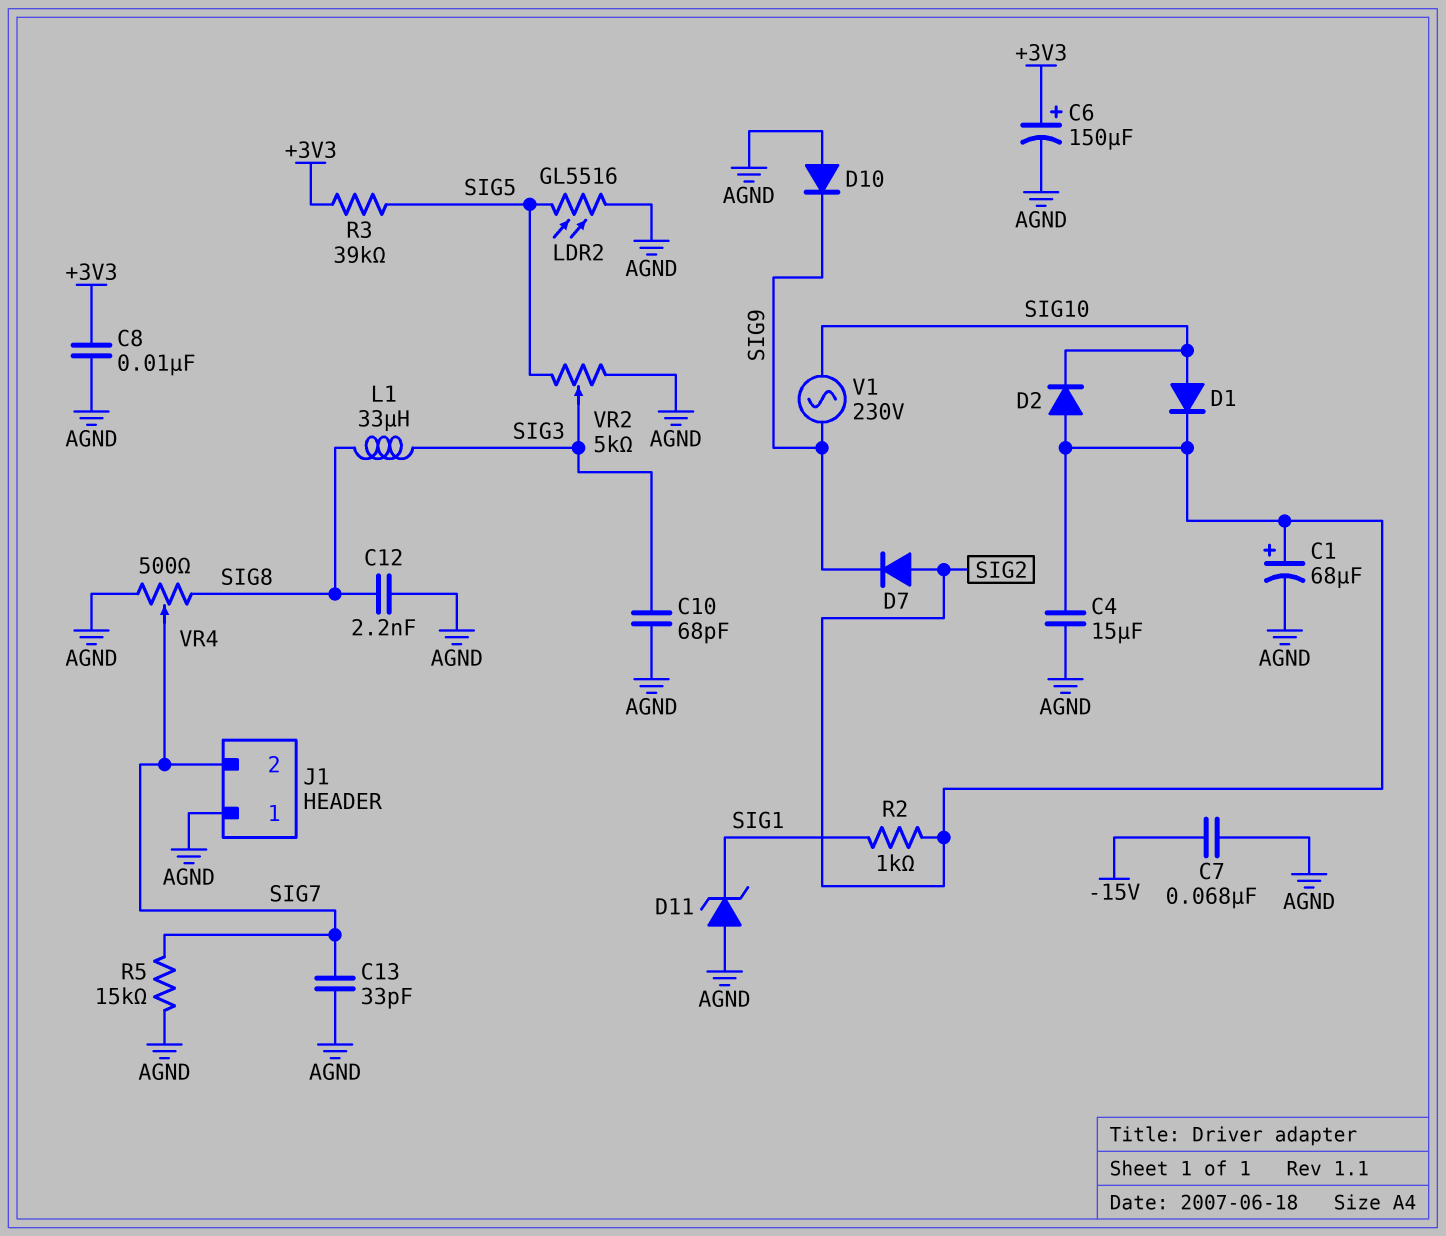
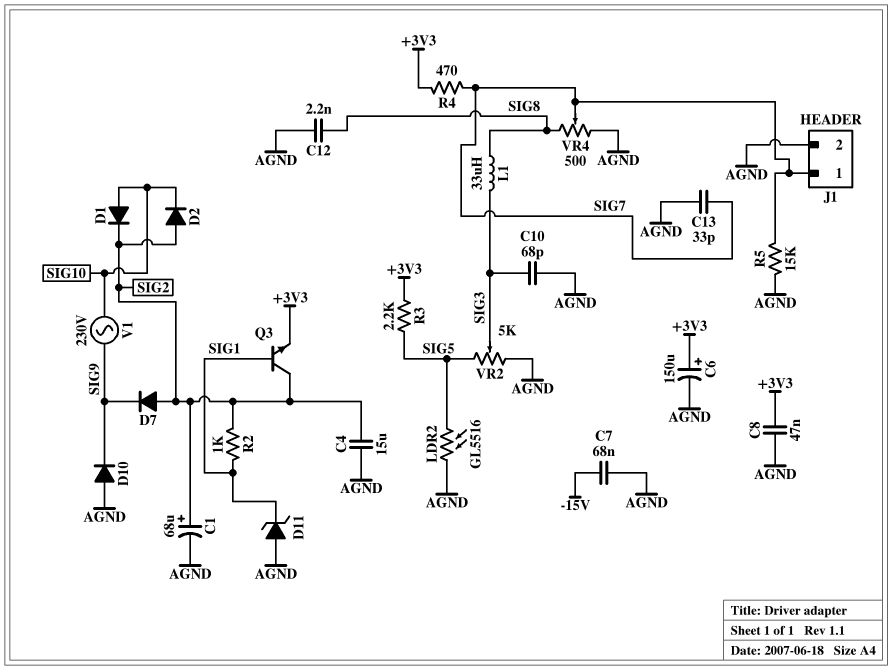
C8: 10nF (+3V3, AGND) -> 47nF (+3V3, AGND)
J1 pin 1: AGND -> SIG7
J1 pin 2: SIG7 -> AGND
Q3: none -> NPN (B SIG1, C SIG2, E +3V3)
R3: 39k (+3V3, SIG5) -> 2.2k (+3V3, SIG5)
R4: none -> 470 (+3V3, SIG7)

